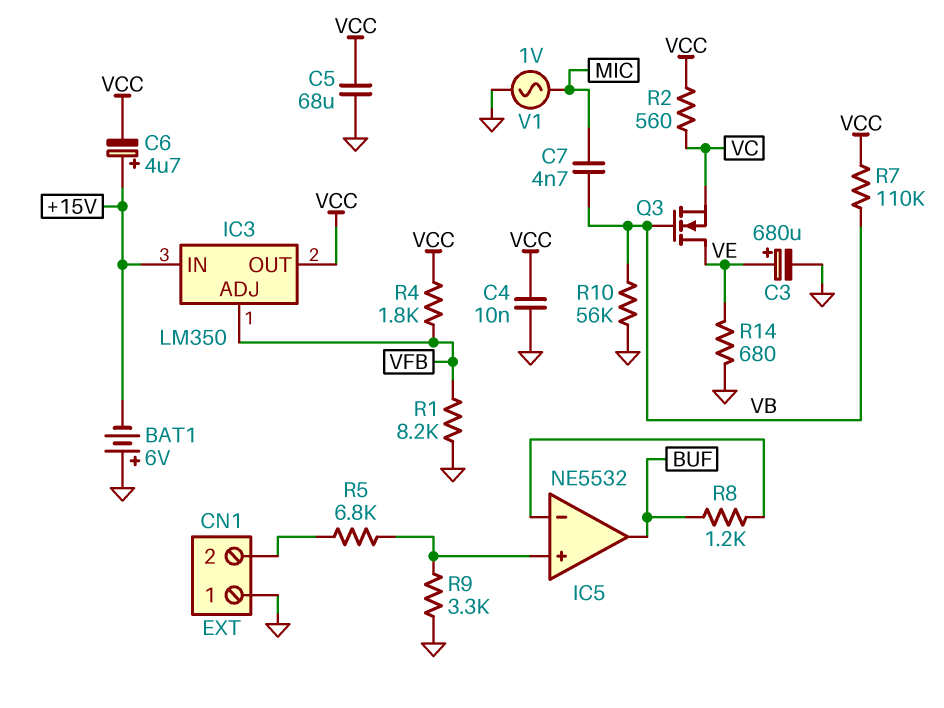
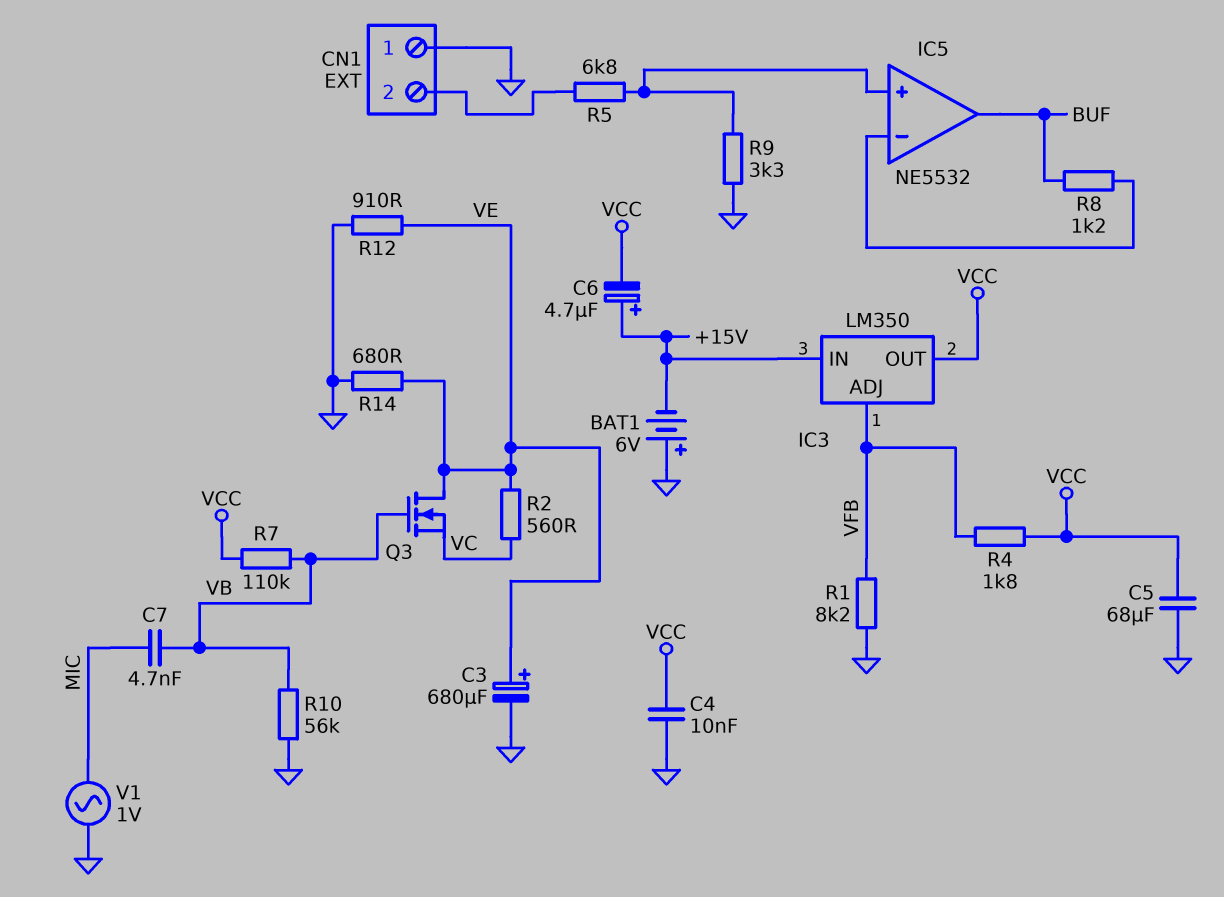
R2: 560 (VC, VCC) -> 560 (VC, VE)
R12: none -> 910 (GND, VE)

